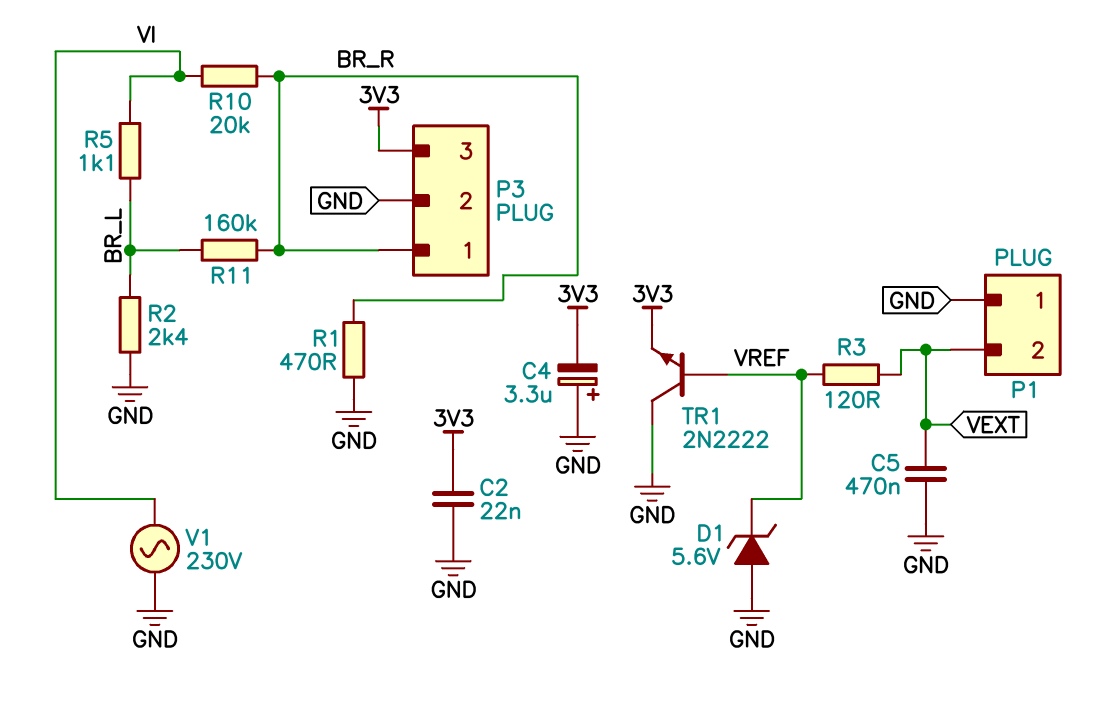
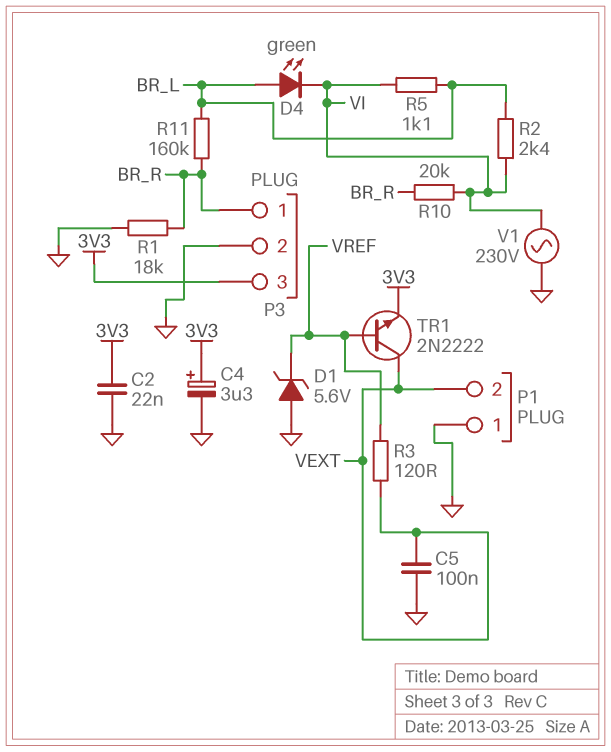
C4: 3.3uF (plus GND, minus 3V3) -> 3.3uF (plus 3V3, minus GND)
C5: 470nF (GND, VEXT) -> 100nF (GND, VEXT)
D4: none -> LED green (A BR_L, K VI)
R1: 470 (BR_R, GND) -> 18k (BR_R, GND)
R2: 2.4k (BR_L, GND) -> 2.4k (BR_L, VI)
TR1: NPN 2N2222 (B VREF, C GND, E 3V3) -> NPN 2N2222 (B VREF, C VEXT, E 3V3)

